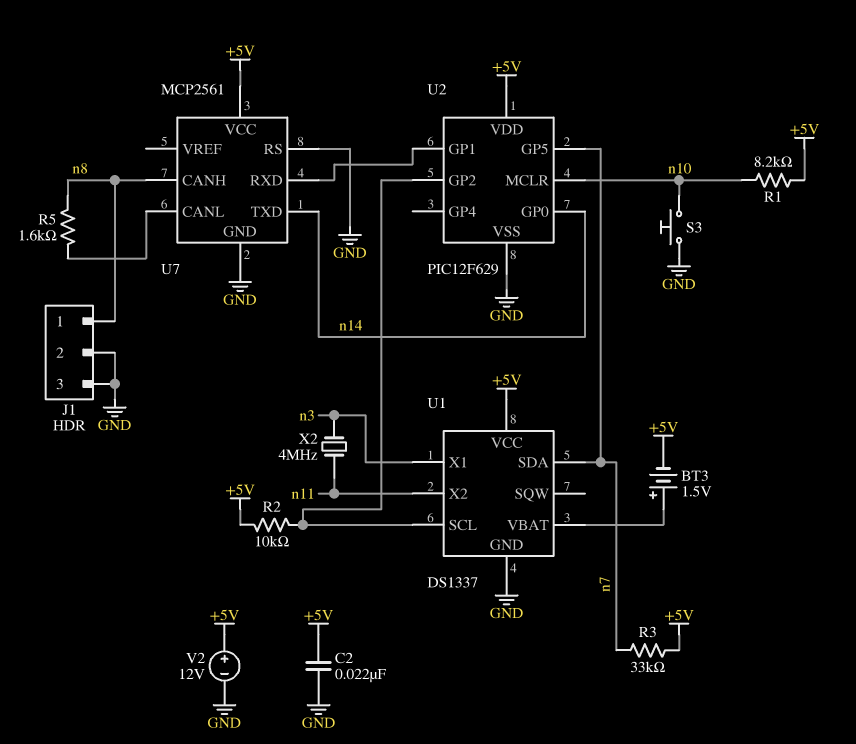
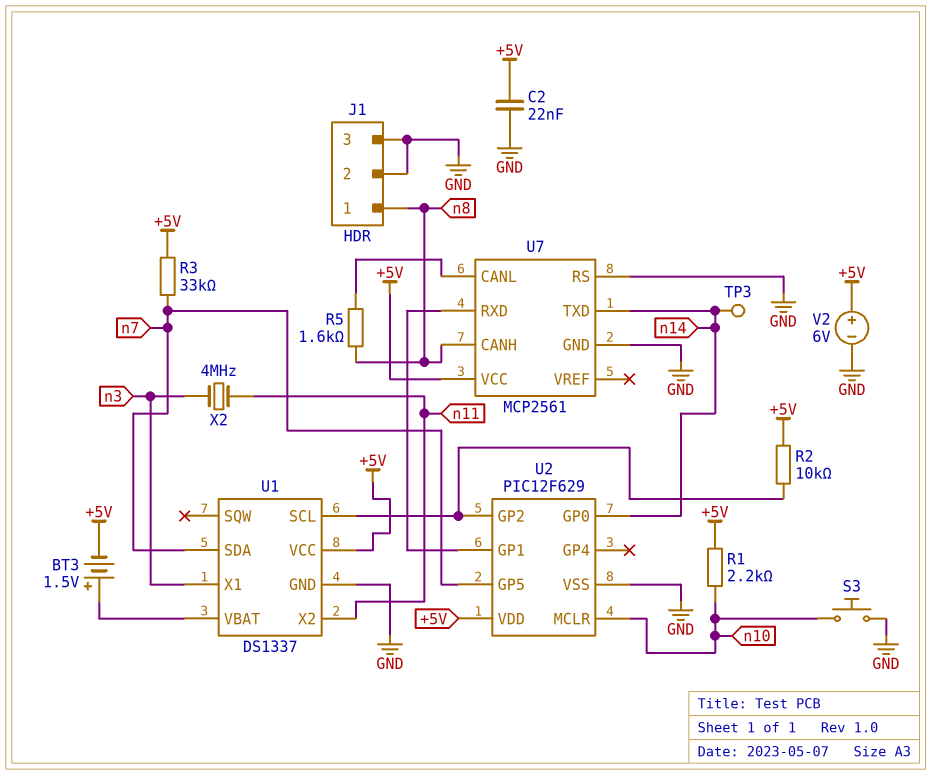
R1: 8.2k (+5V, n10) -> 2.2k (+5V, n10)
TP3: none -> test point (n14)
V2: 12V (plus +5V, minus GND) -> 6V (plus +5V, minus GND)

